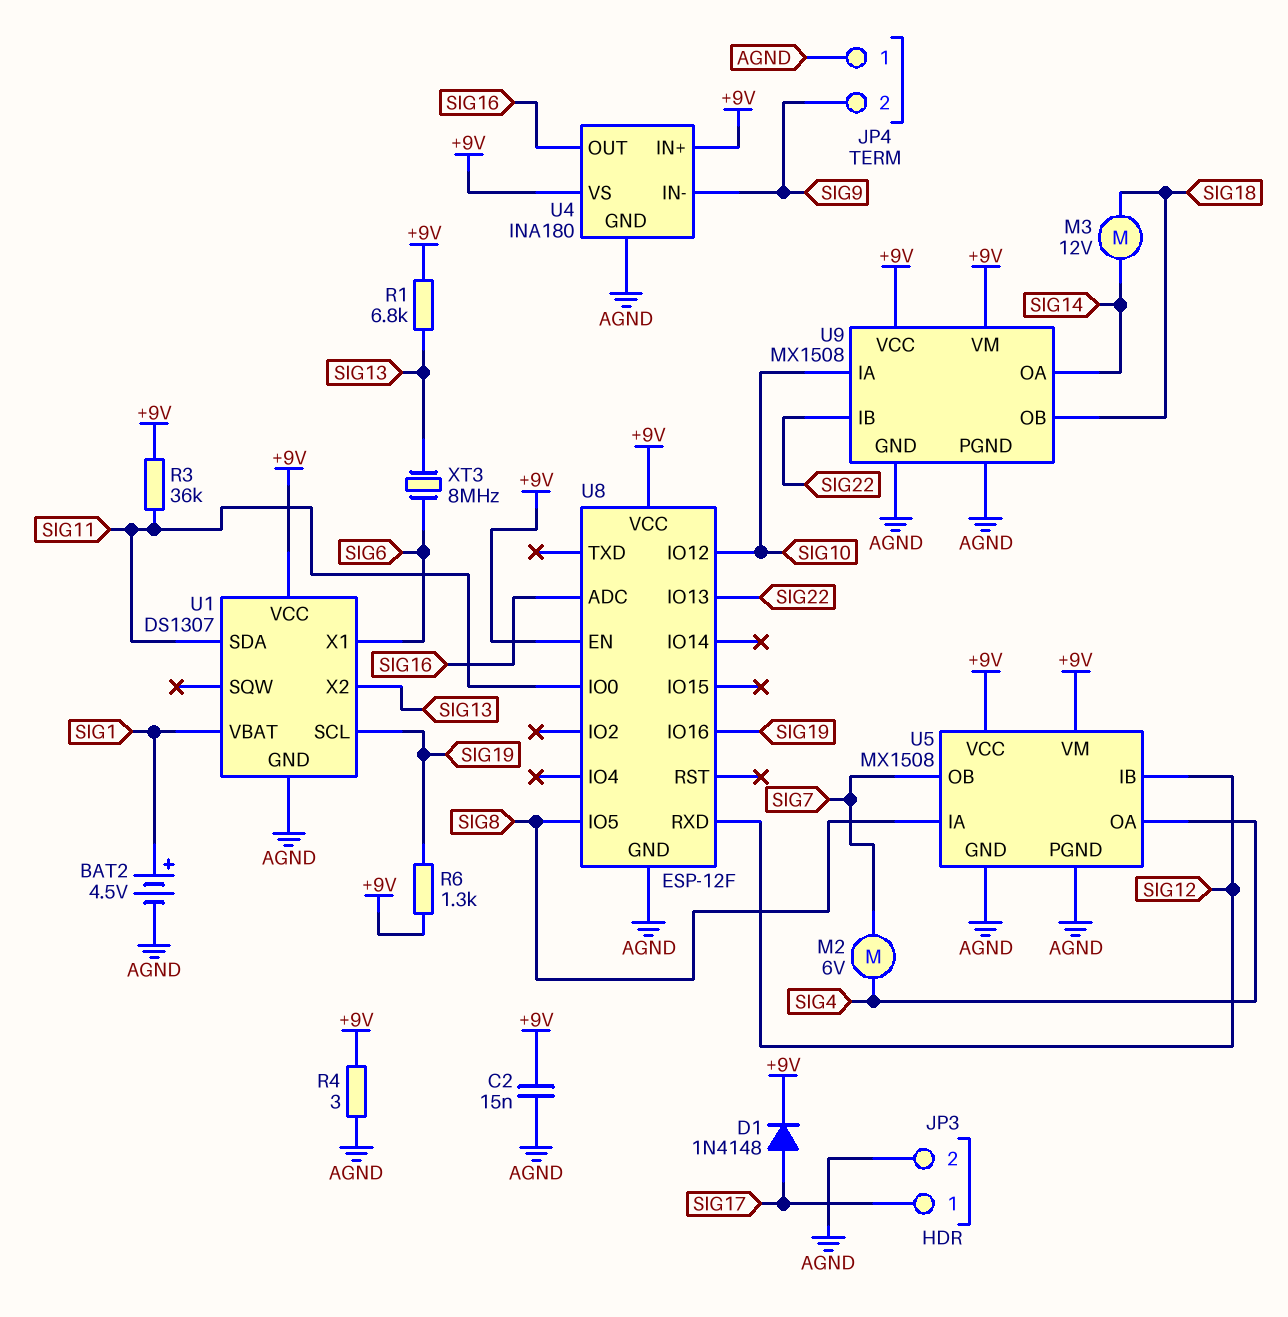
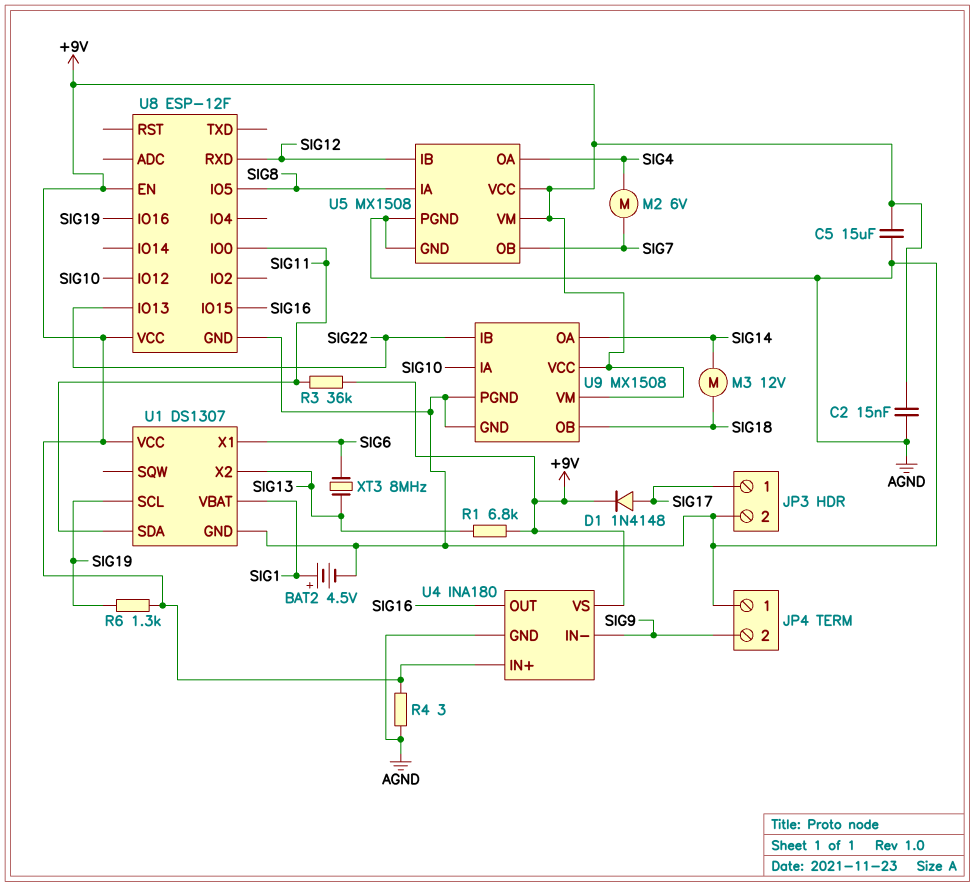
C5: none -> 15uF (+9V, AGND)
U8 pin ADC: SIG16 -> none
U8 pin IO15: none -> SIG16

